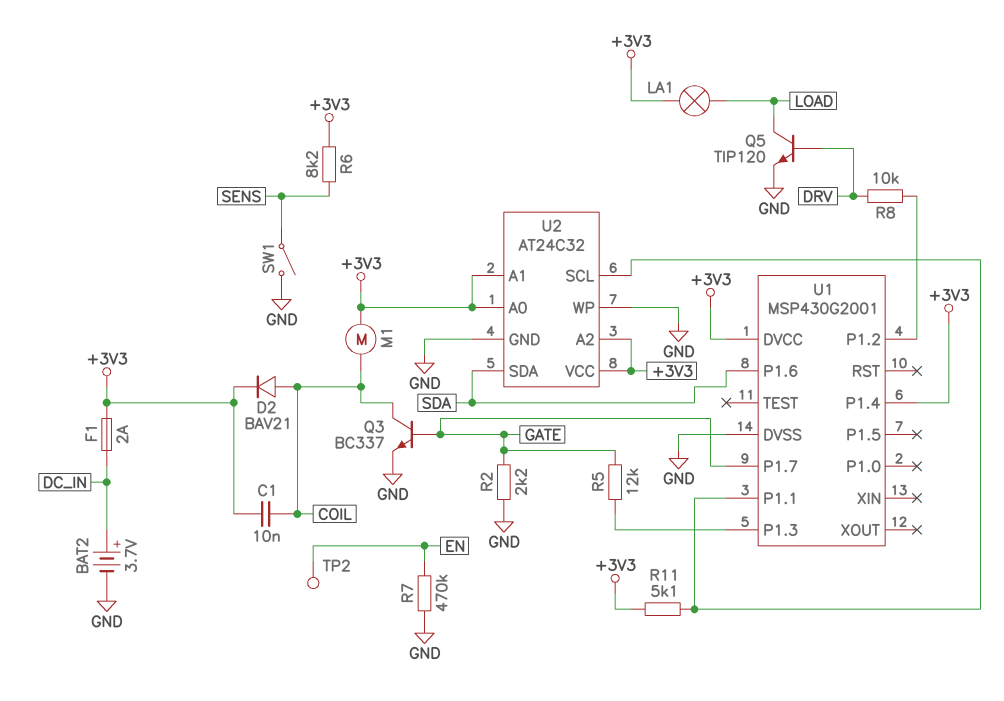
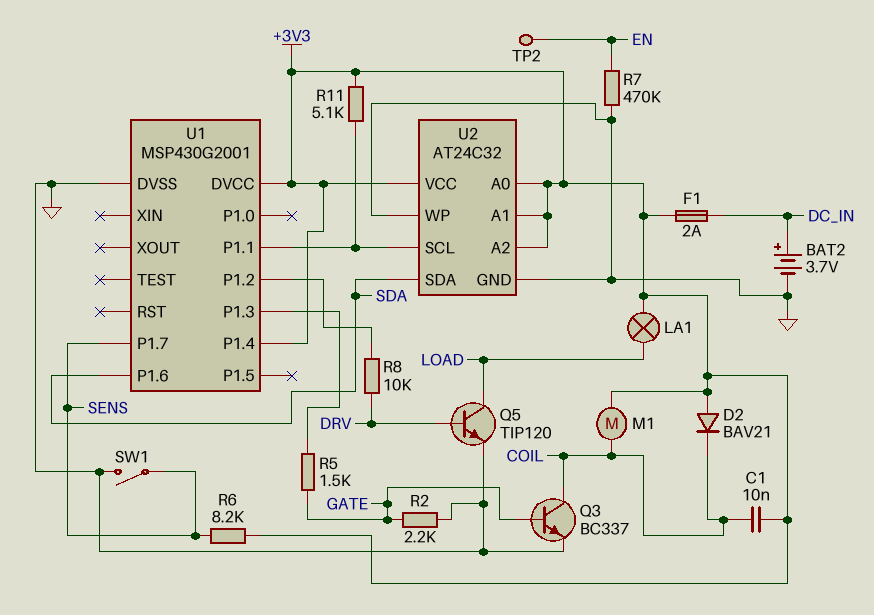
D2: diode BAV21 (A COIL, K +3V3) -> diode BAV21 (A +3V3, K COIL)
R5: 12k (GATE, U1/P1.3) -> 1.5k (GATE, U1/P1.3)
U1 pin P1.7: GATE -> SENS

